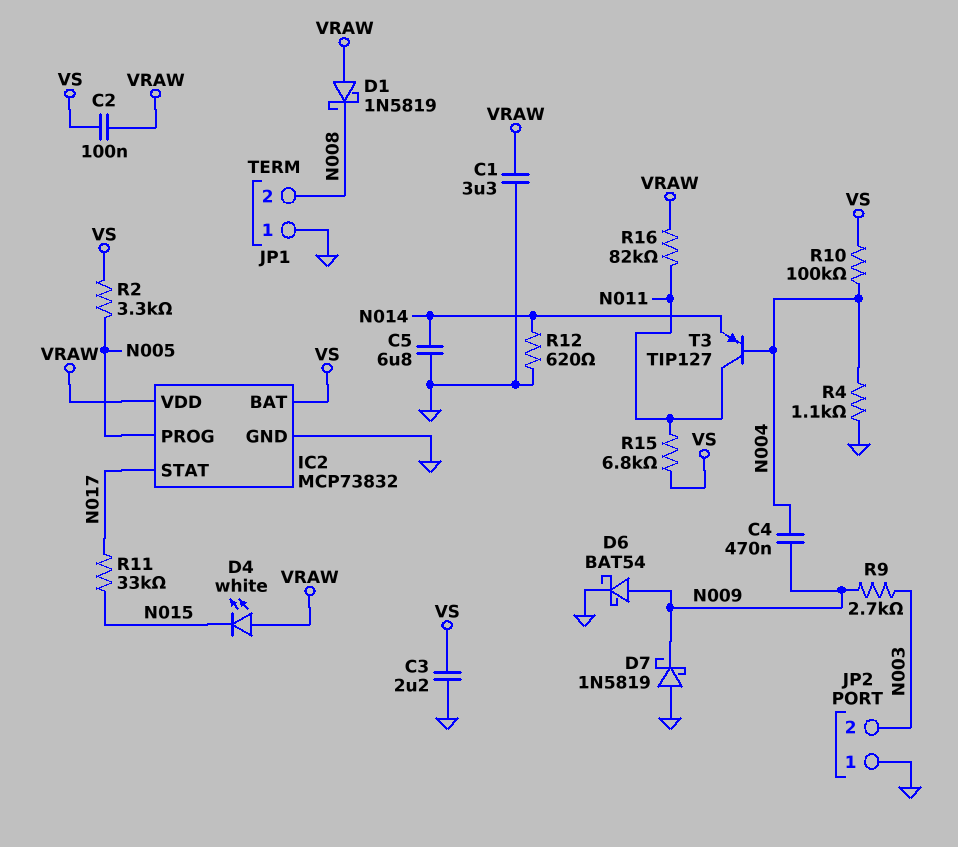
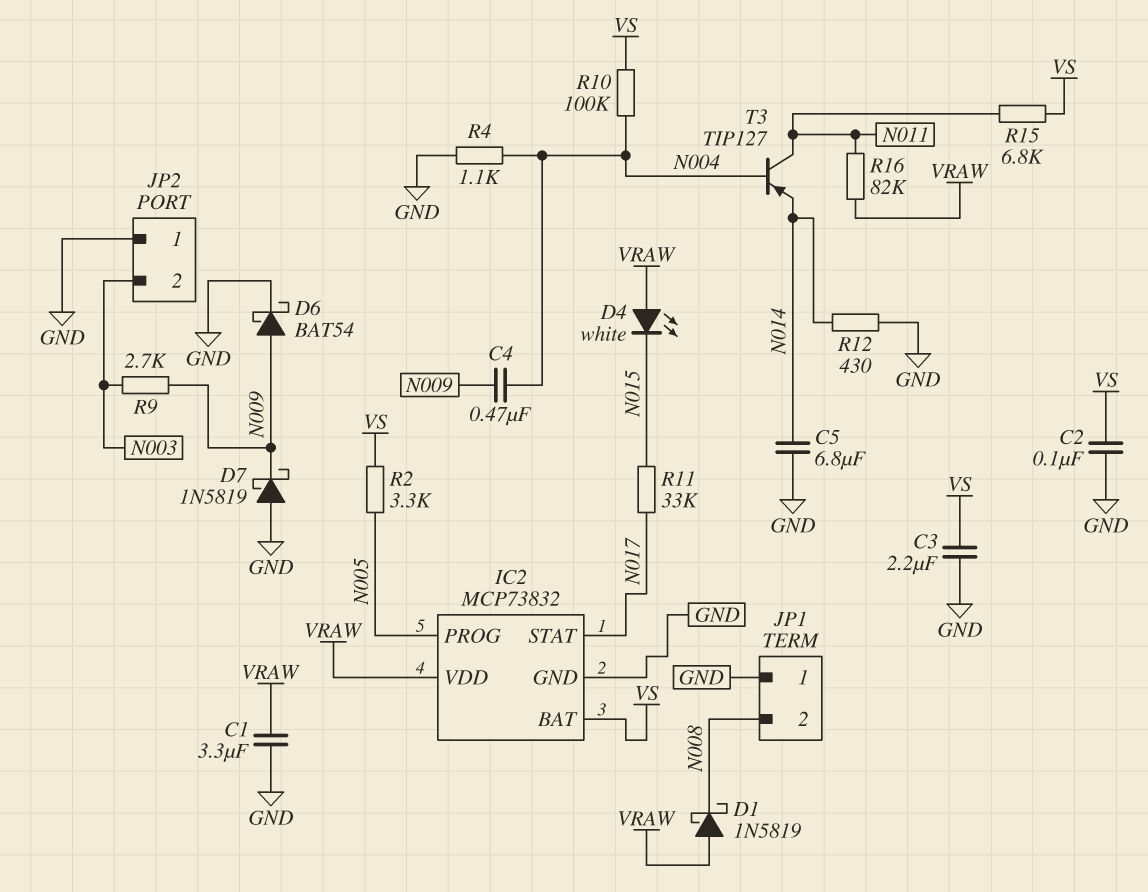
C2: 100nF (VRAW, VS) -> 100nF (GND, VS)
R12: 620 (GND, N014) -> 430 (GND, N014)

